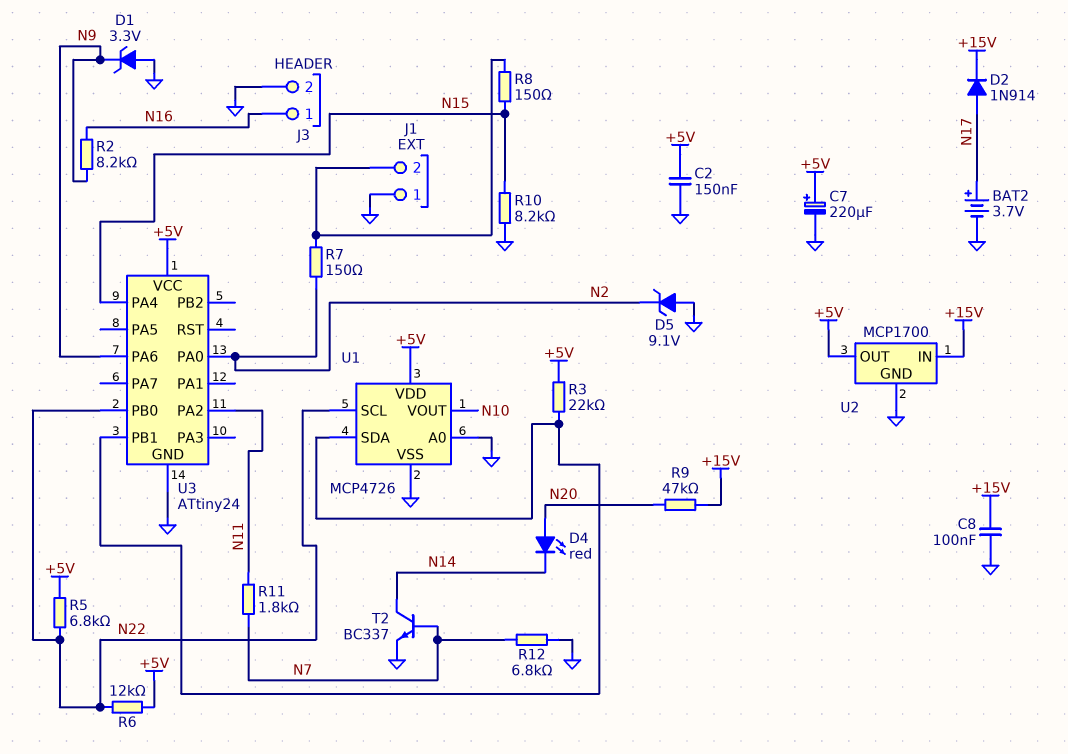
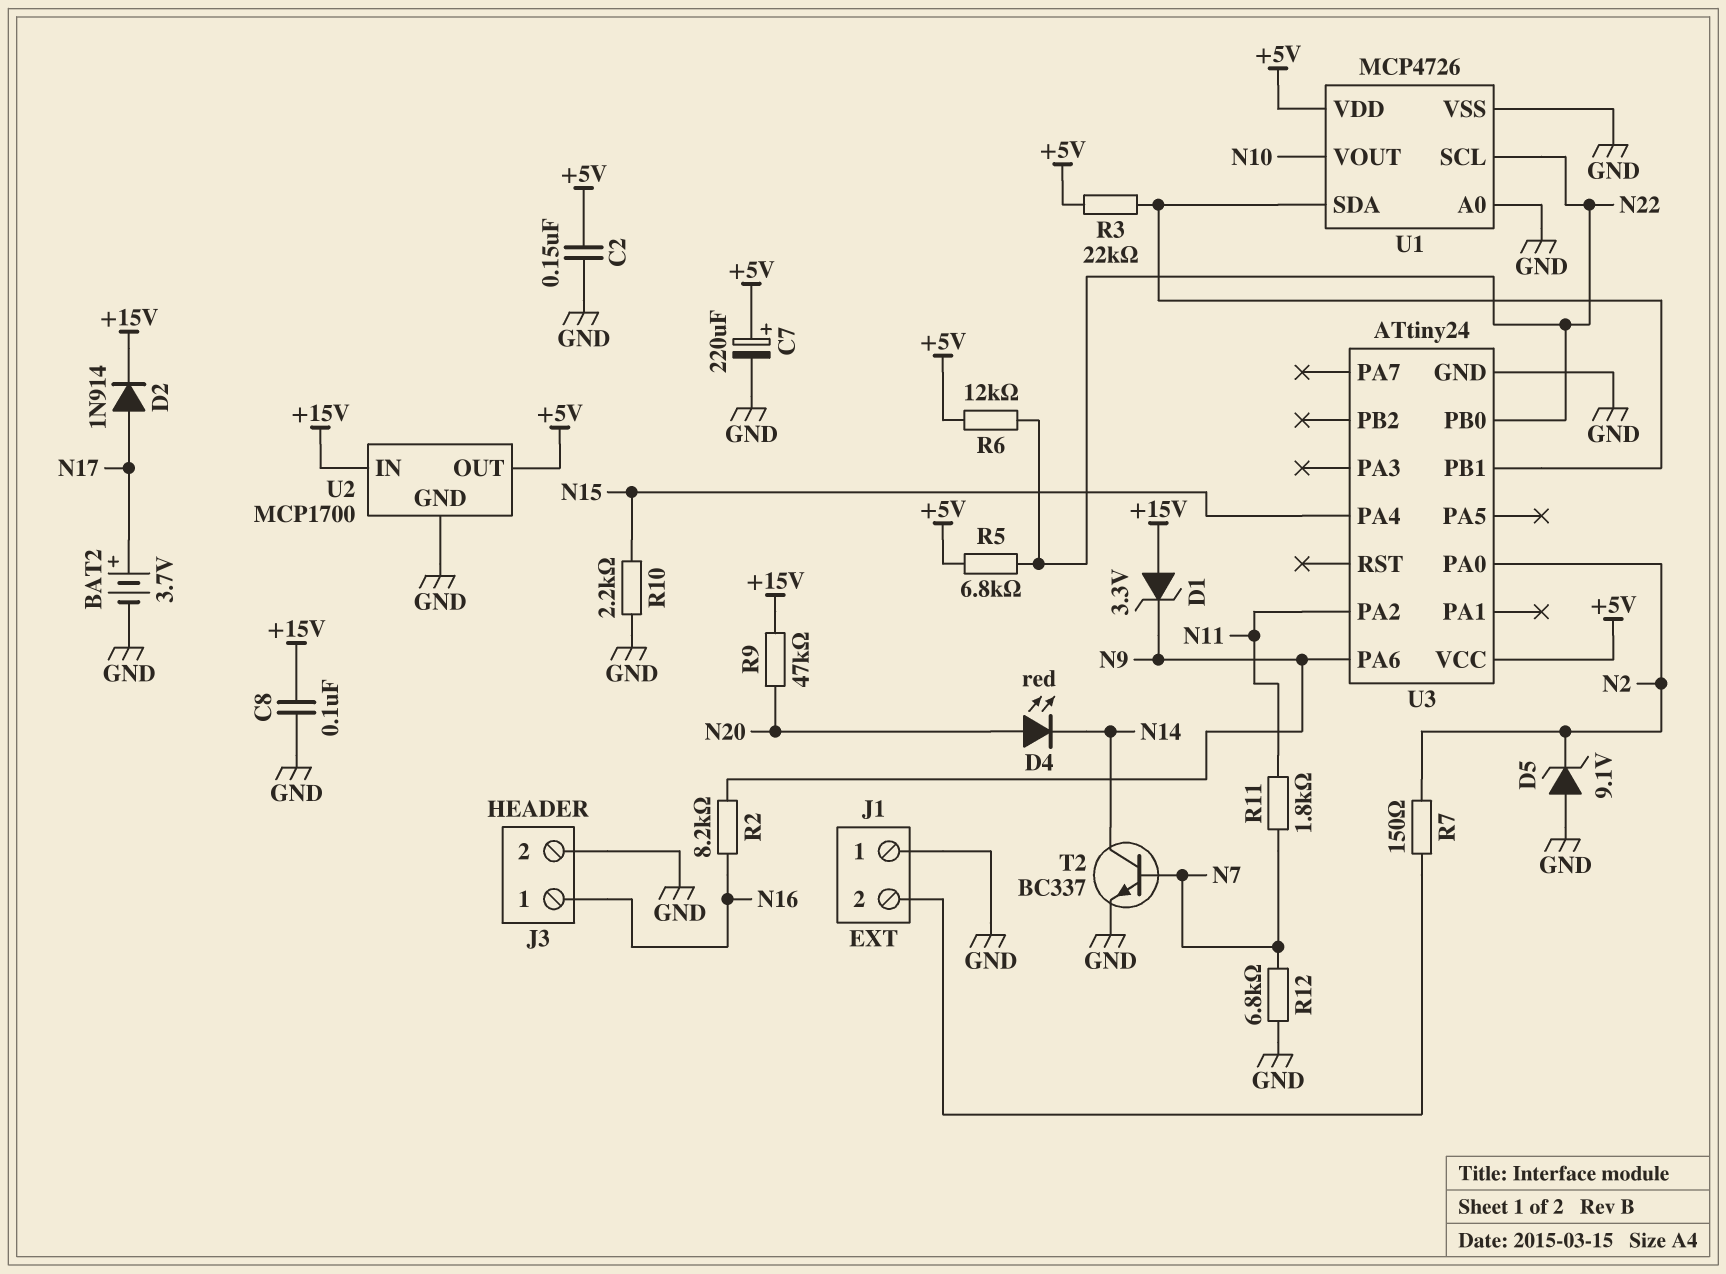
D1: zener 3.3V (A GND, K N9) -> zener 3.3V (A +15V, K N9)
R8: 150 (J1/2, N15) -> none
R10: 8.2k (GND, N15) -> 2.2k (GND, N15)

